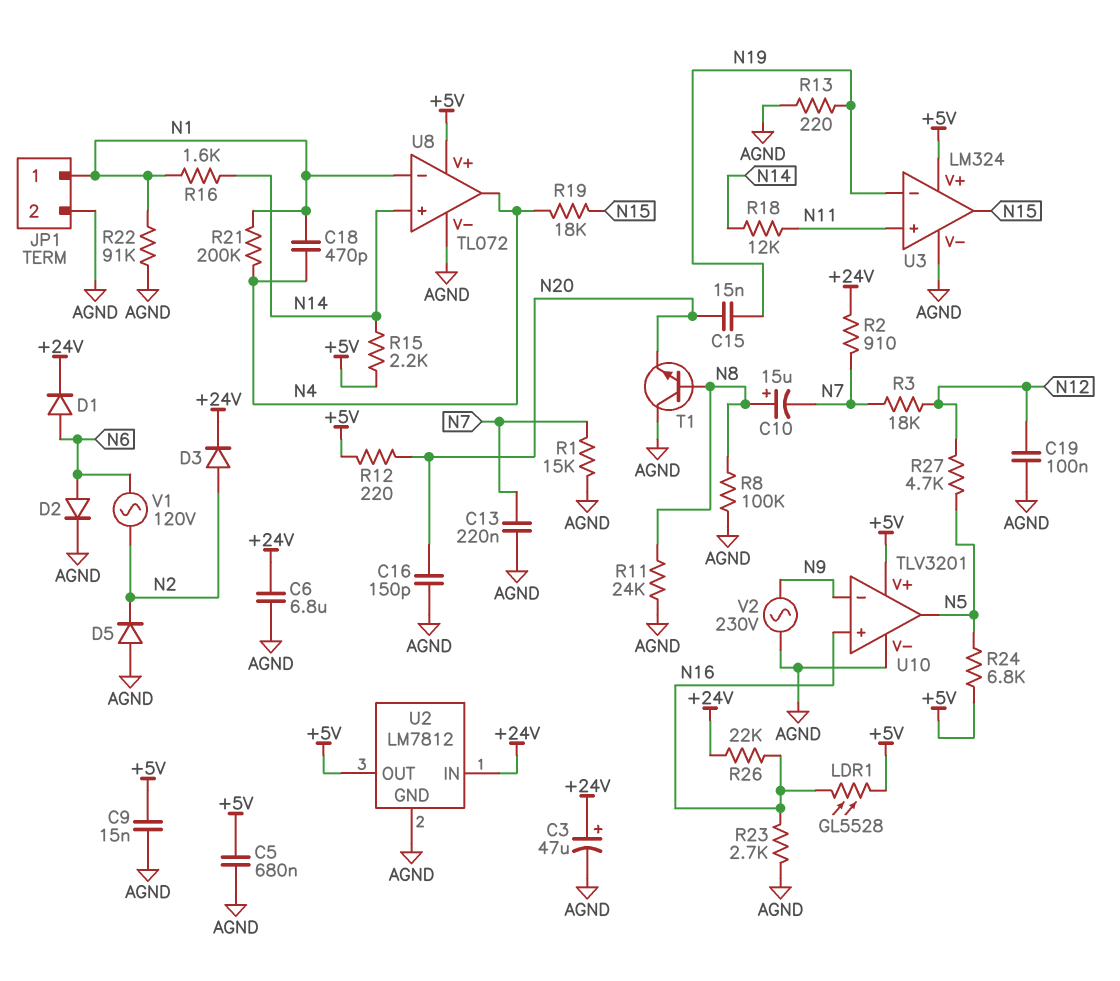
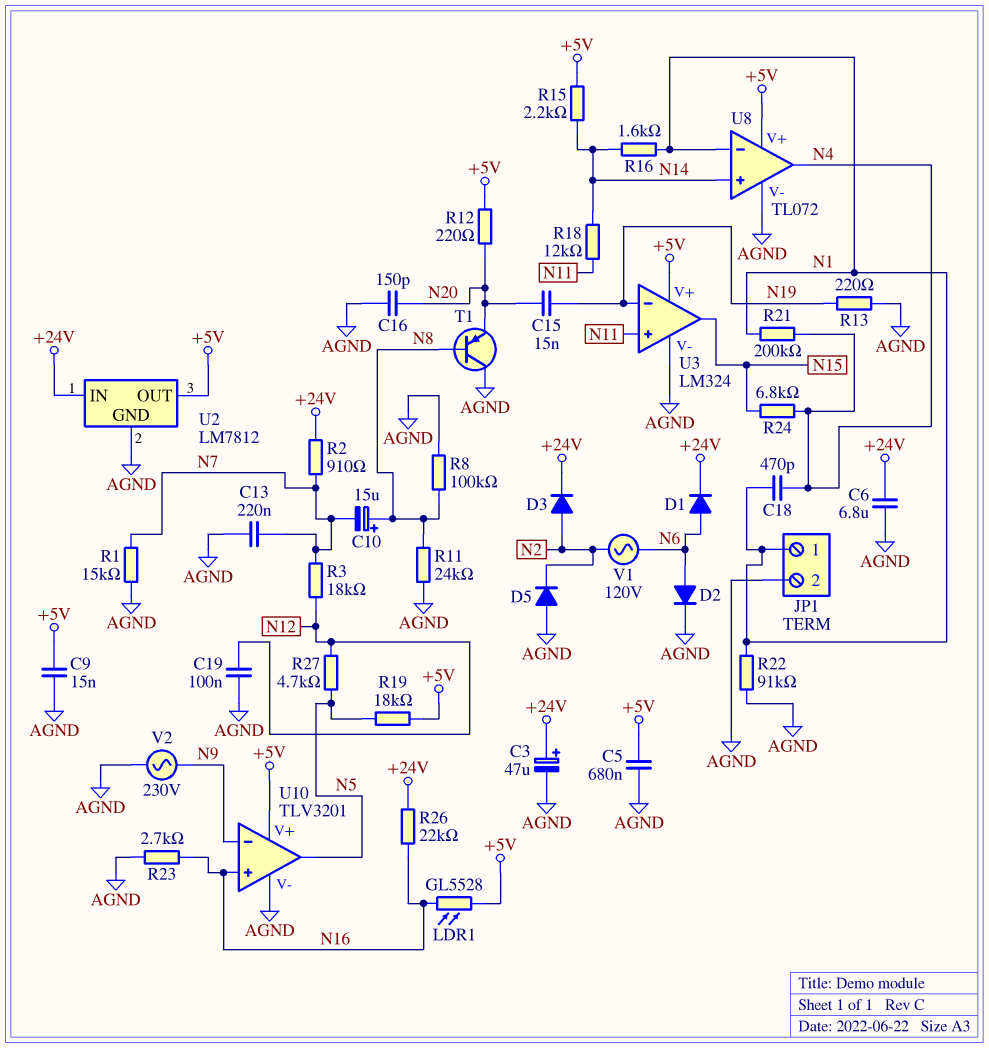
R19: 18k (N4, N15) -> 18k (+5V, N5)
R24: 6.8k (+5V, N5) -> 6.8k (N4, N15)
T1: NPN (B N8, C AGND, E N20) -> PNP (B N8, C AGND, E N20)

